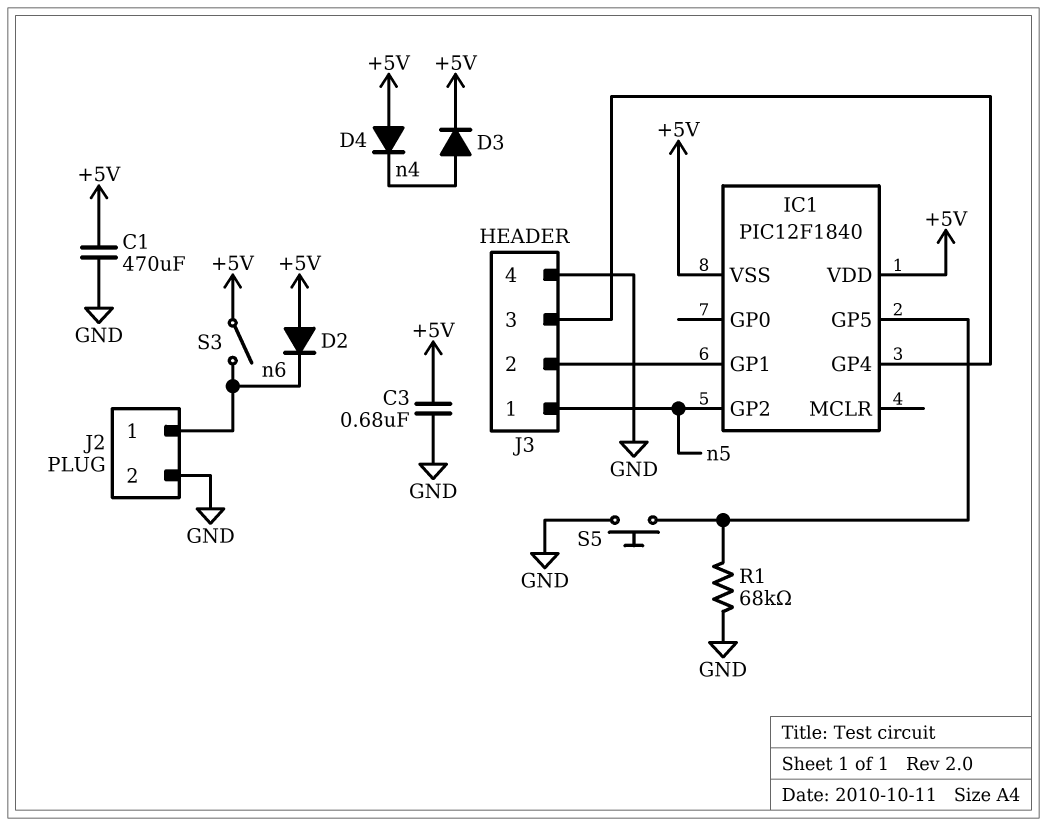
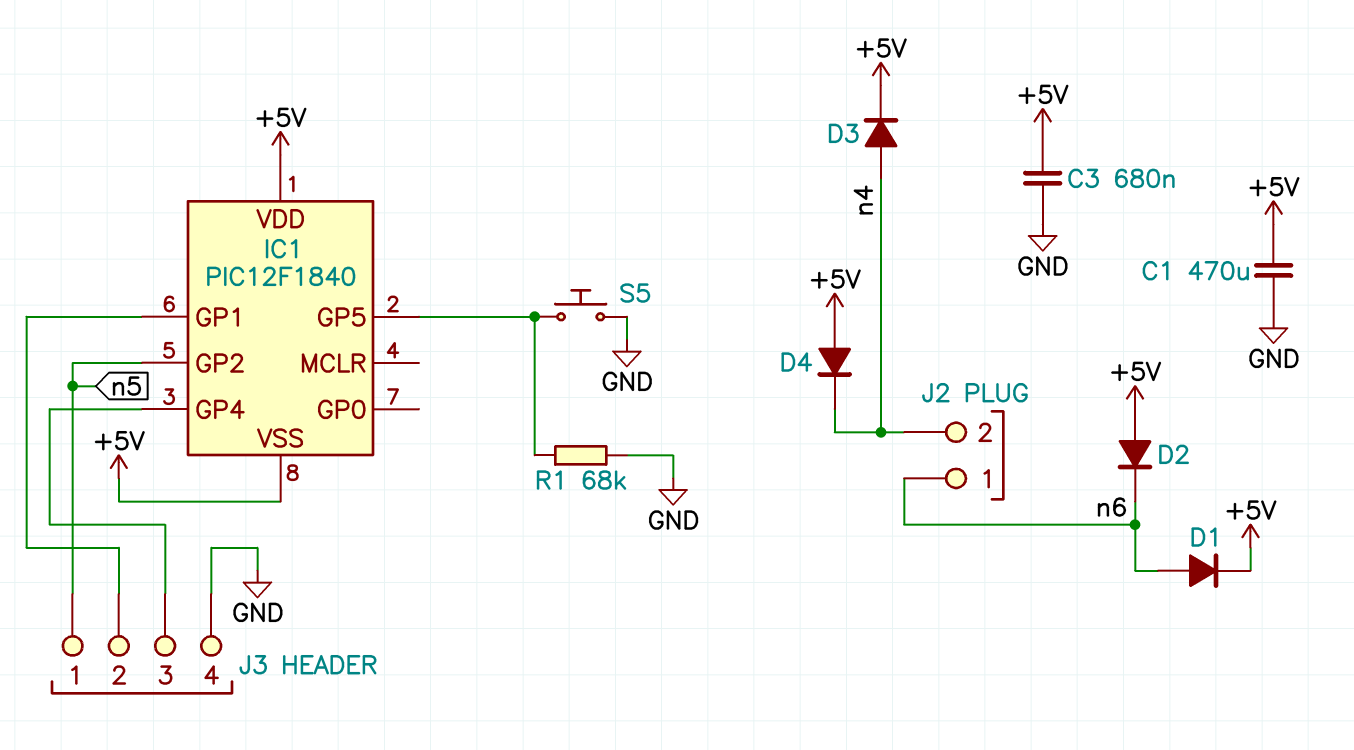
D1: none -> diode (A n6, K +5V)
J2 pin 2: GND -> n4
S3: switch (+5V, n6) -> none

